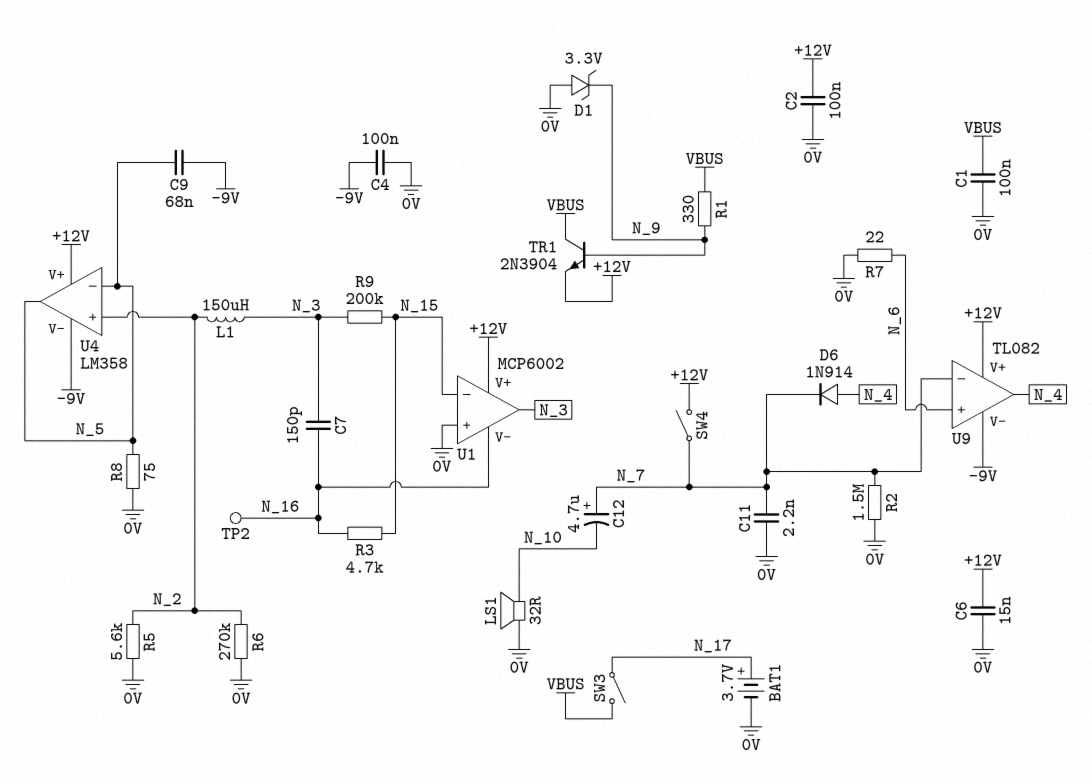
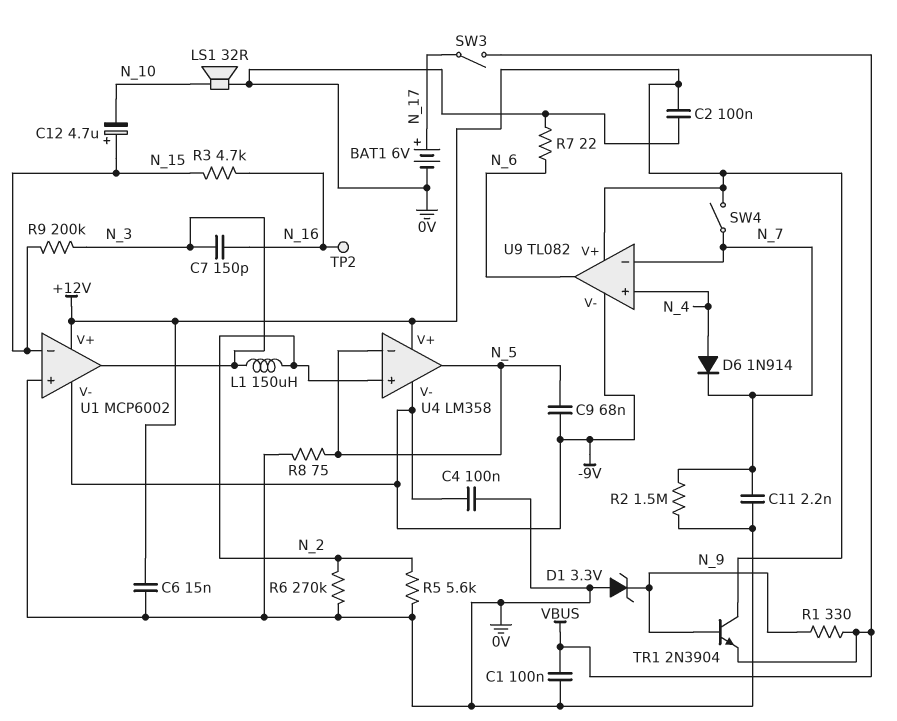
BAT1: 3.7V (plus N_17, minus 0V) -> 6V (plus N_17, minus 0V)
C12: 4.7uF (plus N_7, minus N_10) -> 4.7uF (plus N_15, minus N_10)
TR1: NPN 2N3904 (B N_9, C VBUS, E +12V) -> NPN 2N3904 (B N_9, C +12V, E VBUS)
U1 pin V-: N_16 -> -9V
U9 pin in+: N_6 -> N_4
U9 pin out: N_4 -> N_6

